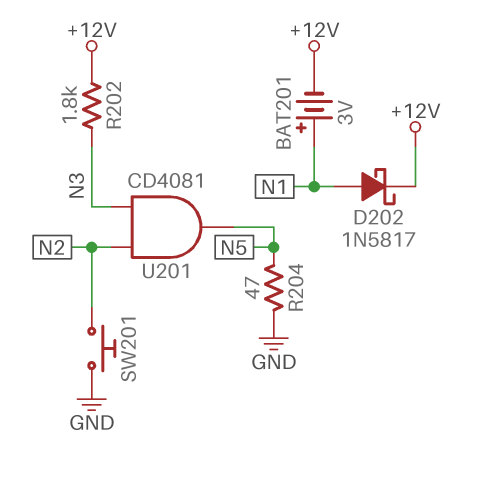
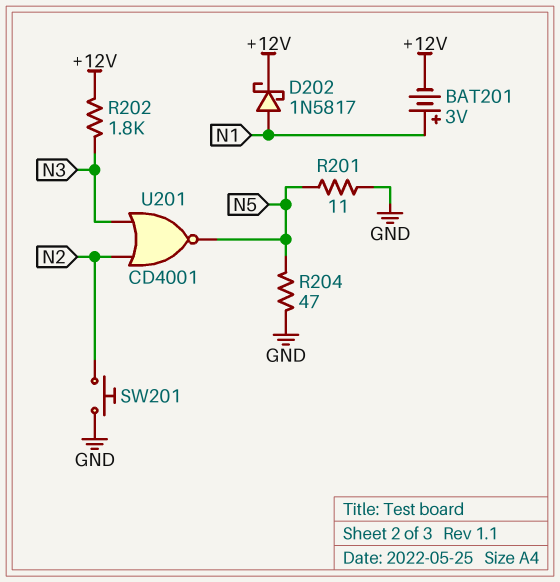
R201: none -> 11 (GND, N5)
U201: AND CD4081 (in N2, in N3, out N5) -> NOR CD4001 (in N2, in N3, out N5)

